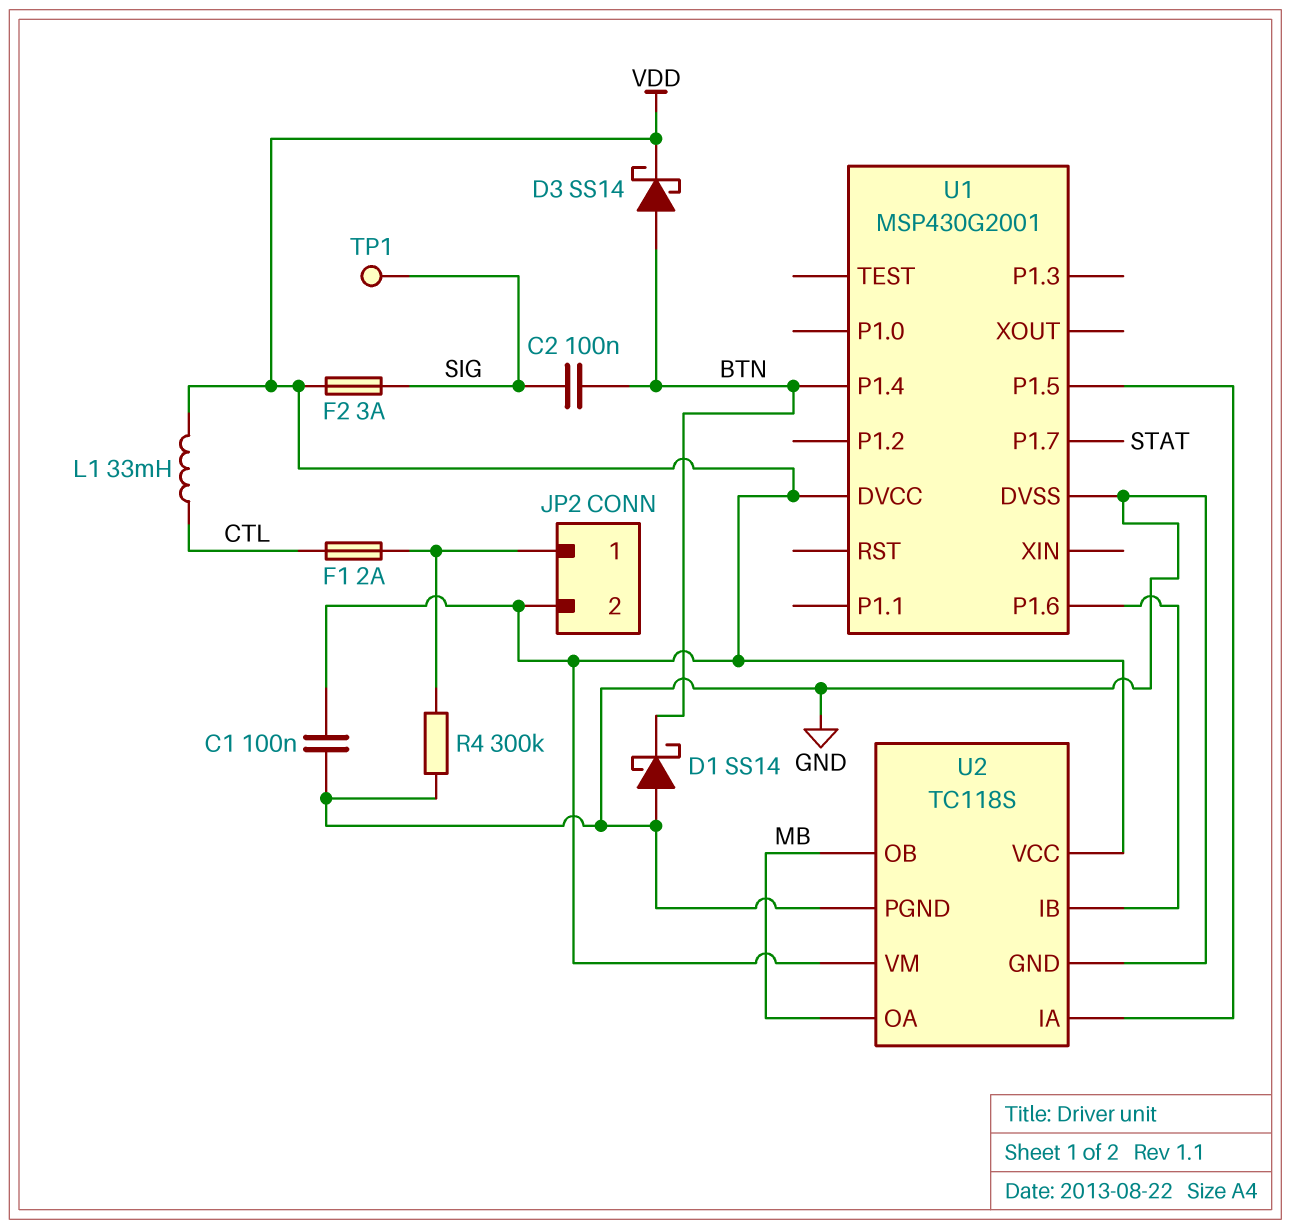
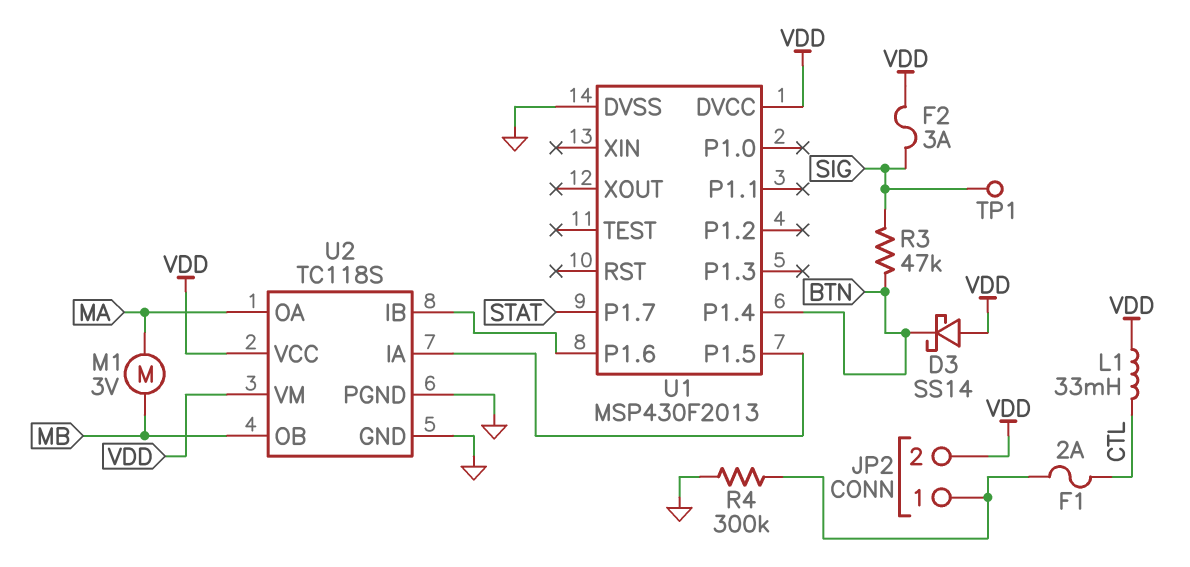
C1: 100nF (GND, VDD) -> none
C2: 100nF (BTN, SIG) -> none
D1: schottky SS14 (A GND, K BTN) -> none
D3: schottky SS14 (A BTN, K VDD) -> schottky SS14 (A VDD, K BTN)
M1: none -> motor 3V (MA, MB)
R3: none -> 47k (BTN, SIG)
U1: MSP430G2001 -> MSP430F2013
U2 pin OA: MB -> MA

